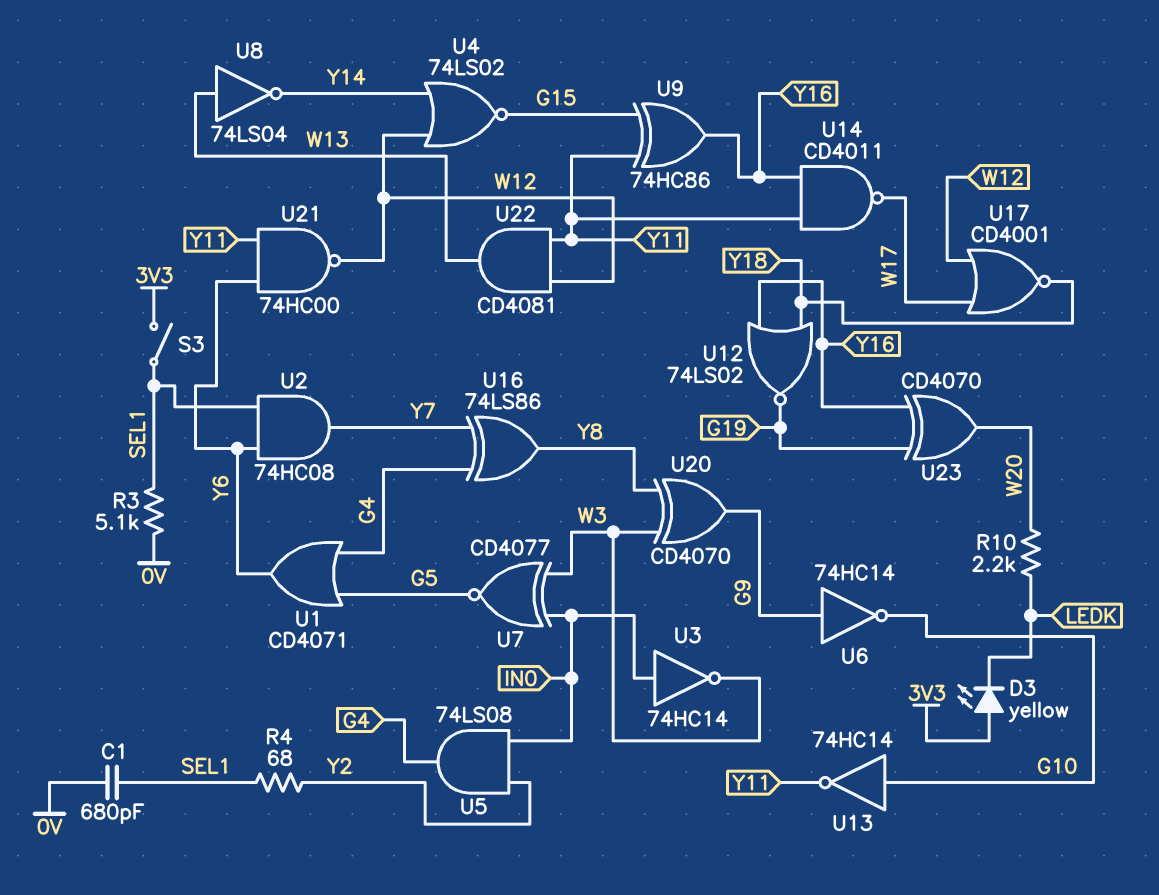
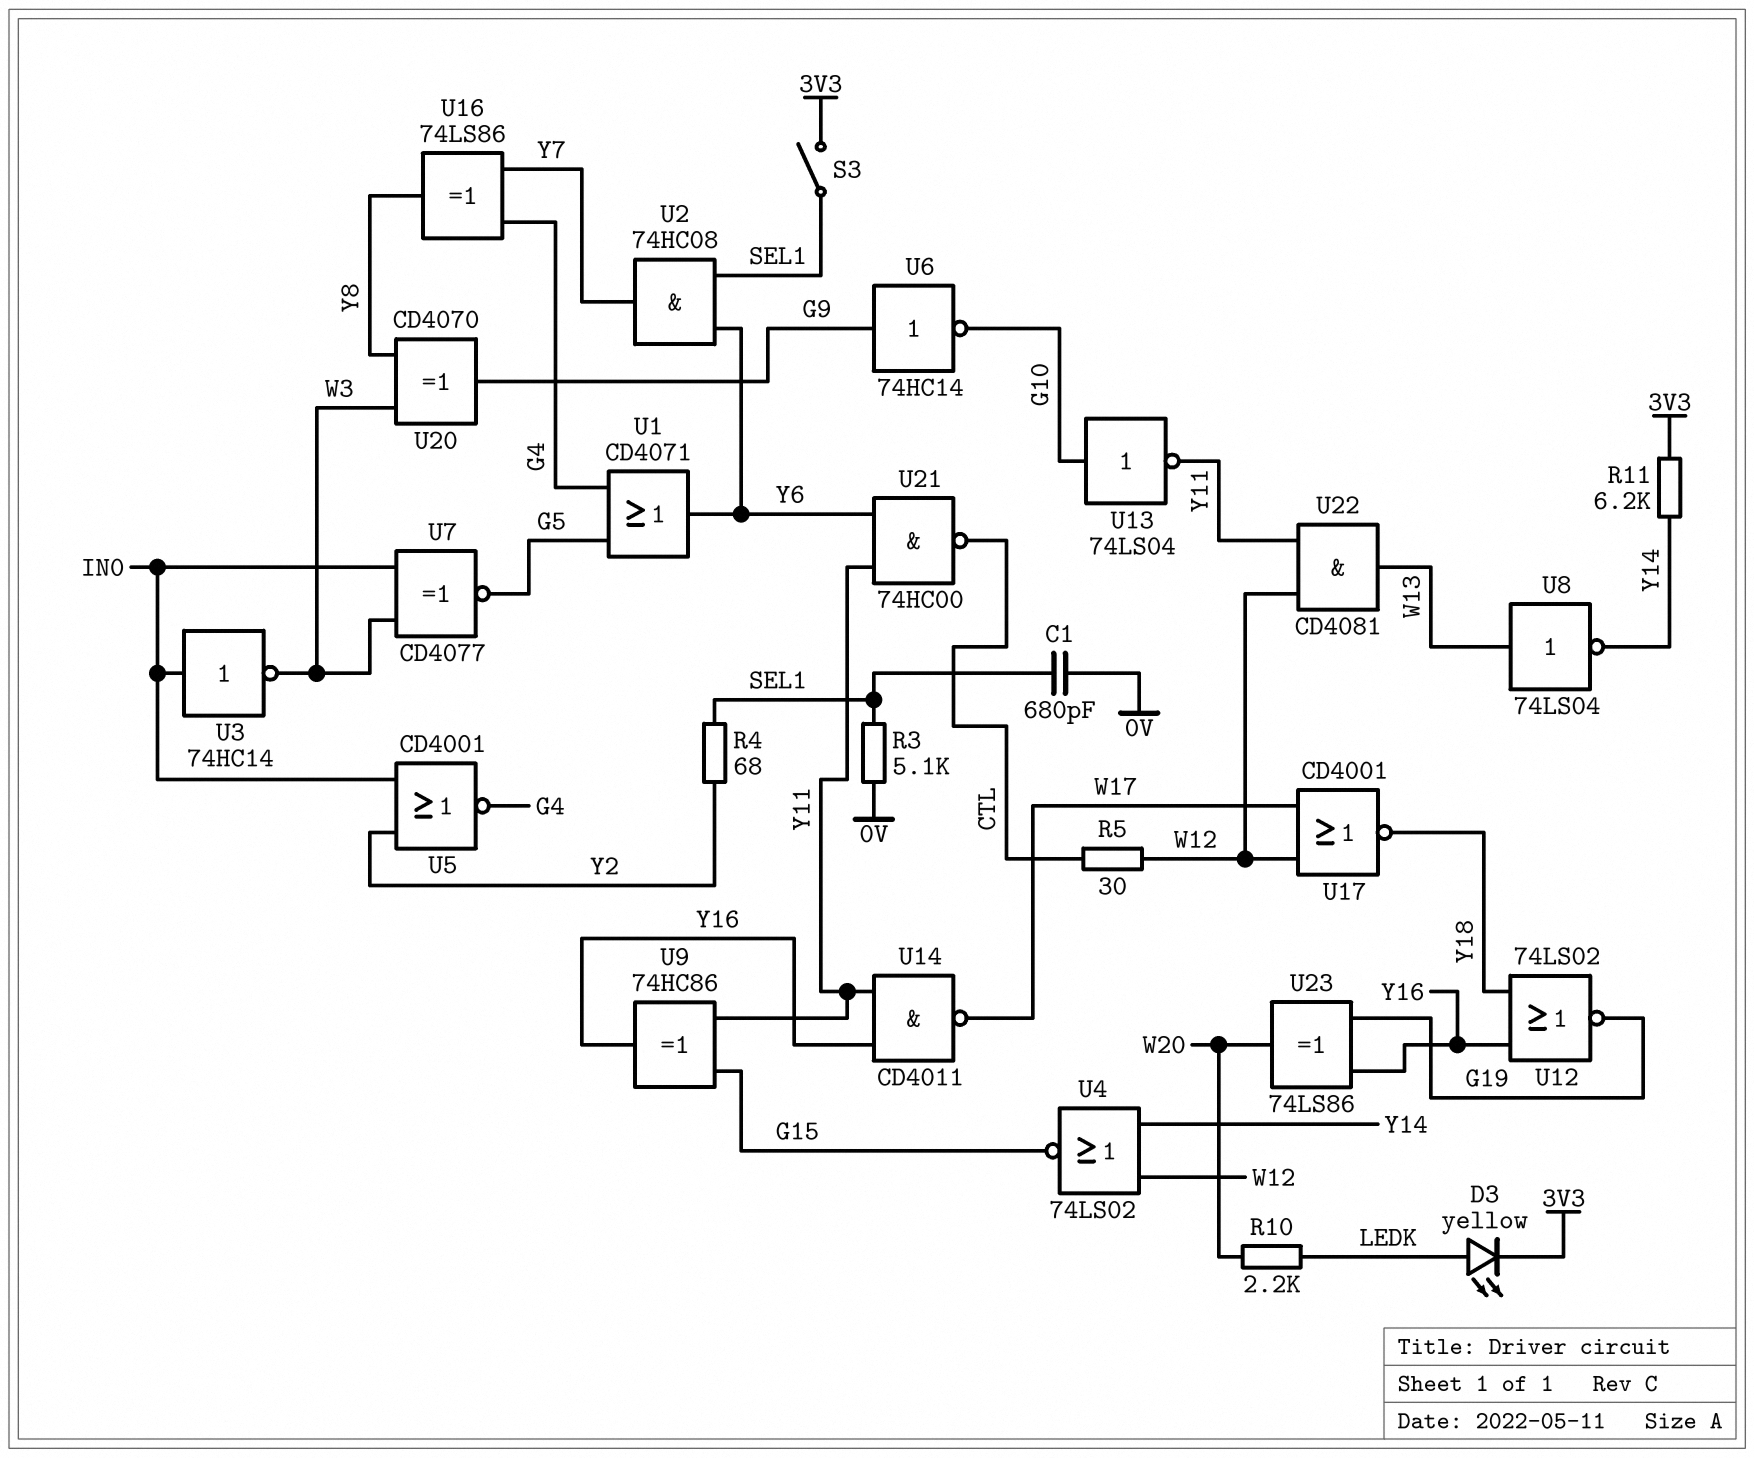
D3: LED yellow (A 3V3, K LEDK) -> LED yellow (A LEDK, K 3V3)
R5: none -> 30 (CTL, W12)
R11: none -> 6.2k (3V3, Y14)
U5: AND 74LS08 (in IN0, in Y2, out G4) -> NOR CD4001 (in IN0, in Y2, out G4)
U13: NOT 74HC14 (in G10, out Y11) -> NOT 74LS04 (in G10, out Y11)
U21: NAND 74HC00 (in Y6, in Y11, out W12) -> NAND 74HC00 (in Y6, in Y11, out CTL)
U23: XOR CD4070 (in G19, in Y16, out W20) -> XOR 74LS86 (in G19, in Y16, out W20)

